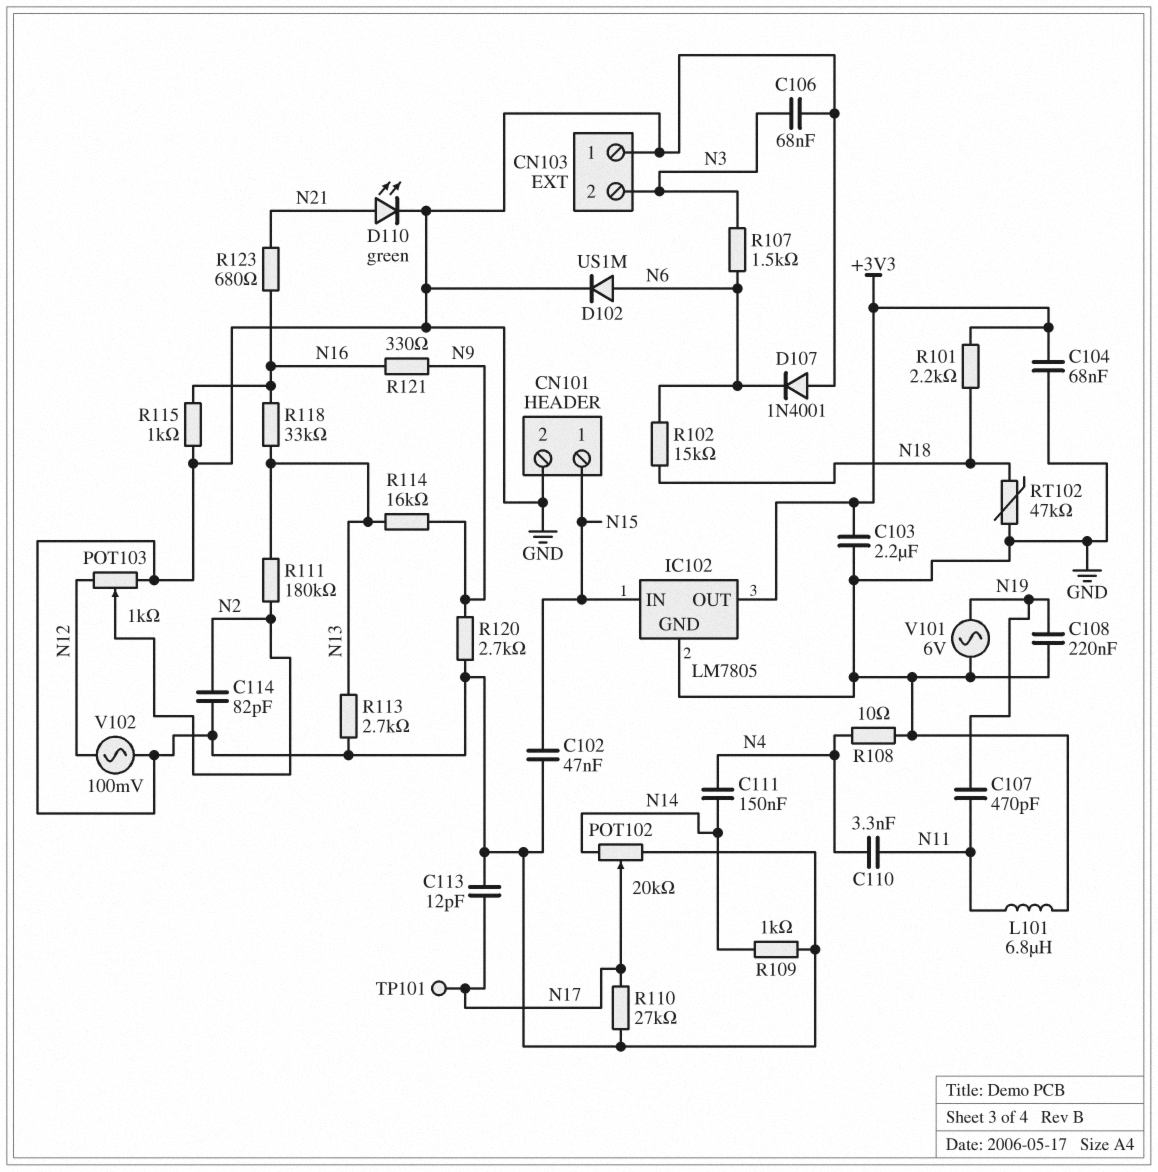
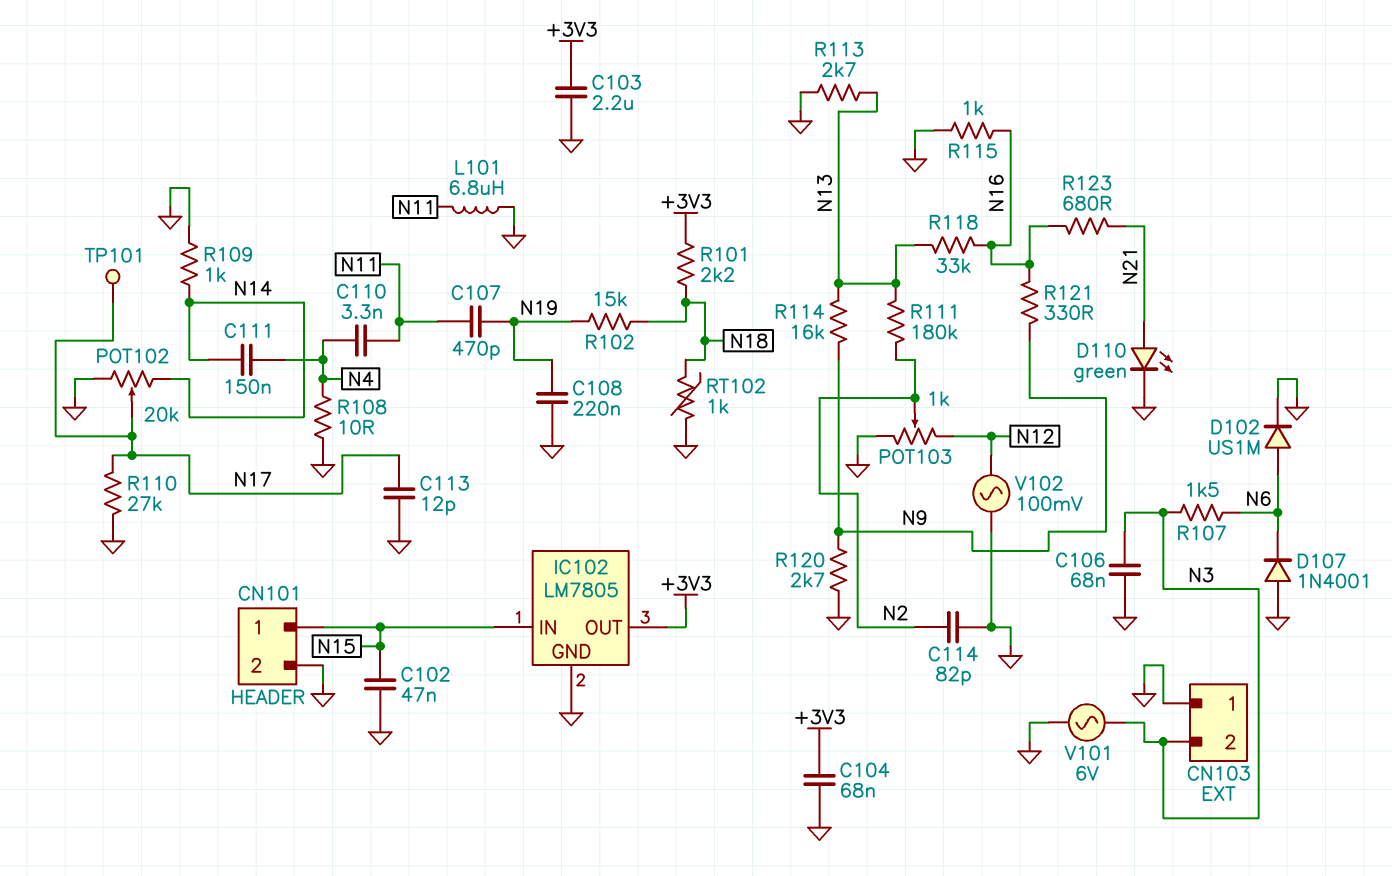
R102: 15k (N6, N18) -> 15k (N18, N19)
RT102: 47k (GND, N18) -> 1k (GND, N18)
V101: AC 6V (GND, N19) -> AC 6V (GND, N3)

